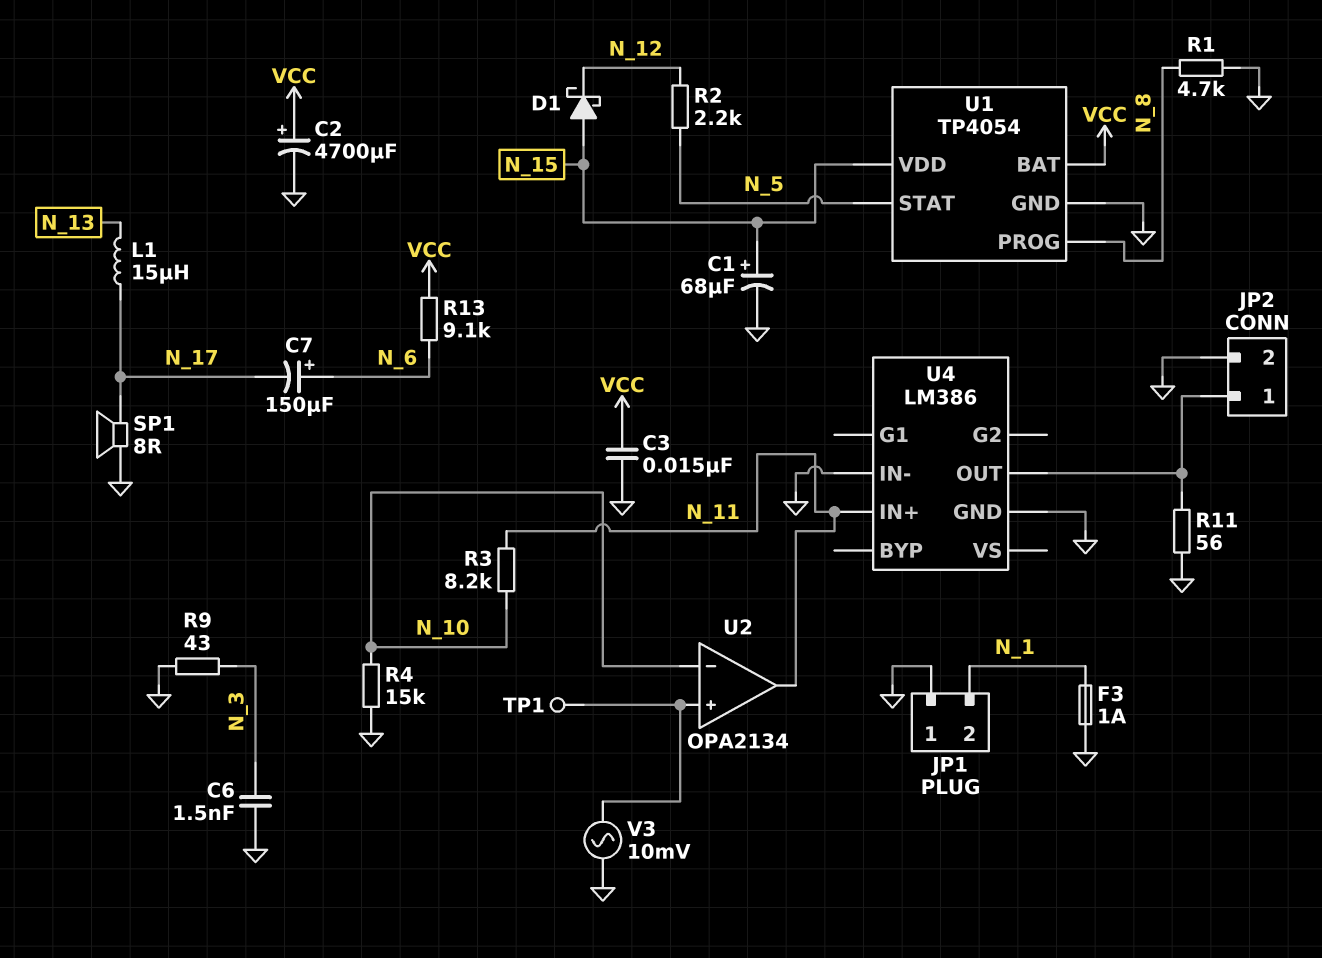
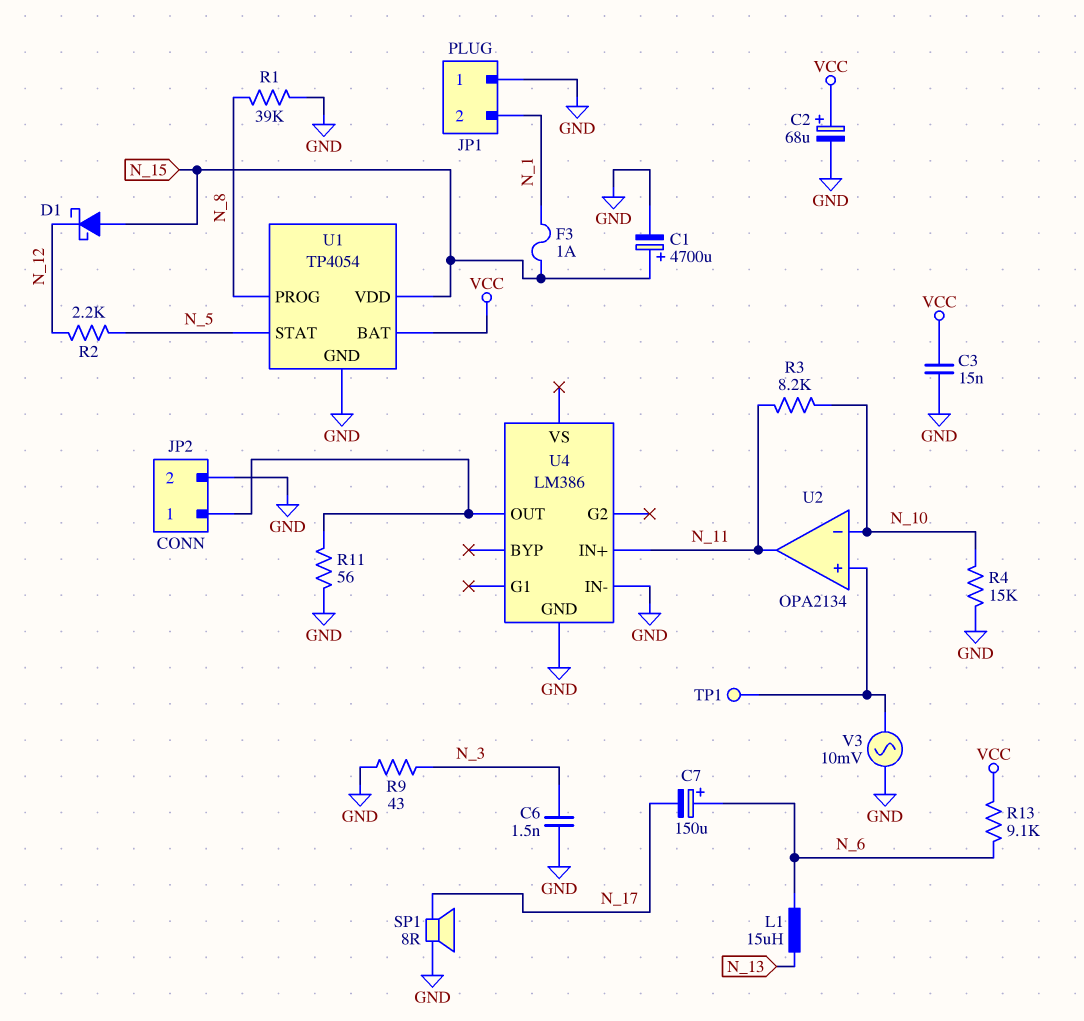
C1: 68uF (plus N_15, minus GND) -> 4700uF (plus N_15, minus GND)
C2: 4700uF (plus VCC, minus GND) -> 68uF (plus VCC, minus GND)
F3: 1A (GND, N_1) -> 1A (N_1, N_15)
L1: 15uH (N_13, N_17) -> 15uH (N_6, N_13)
R1: 4.7k (GND, N_8) -> 39k (GND, N_8)

